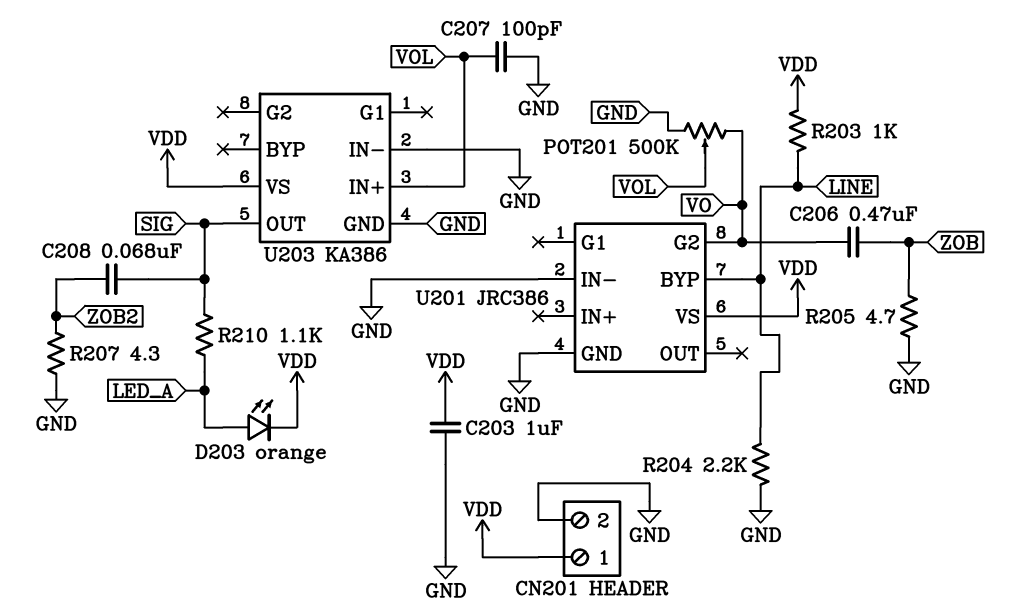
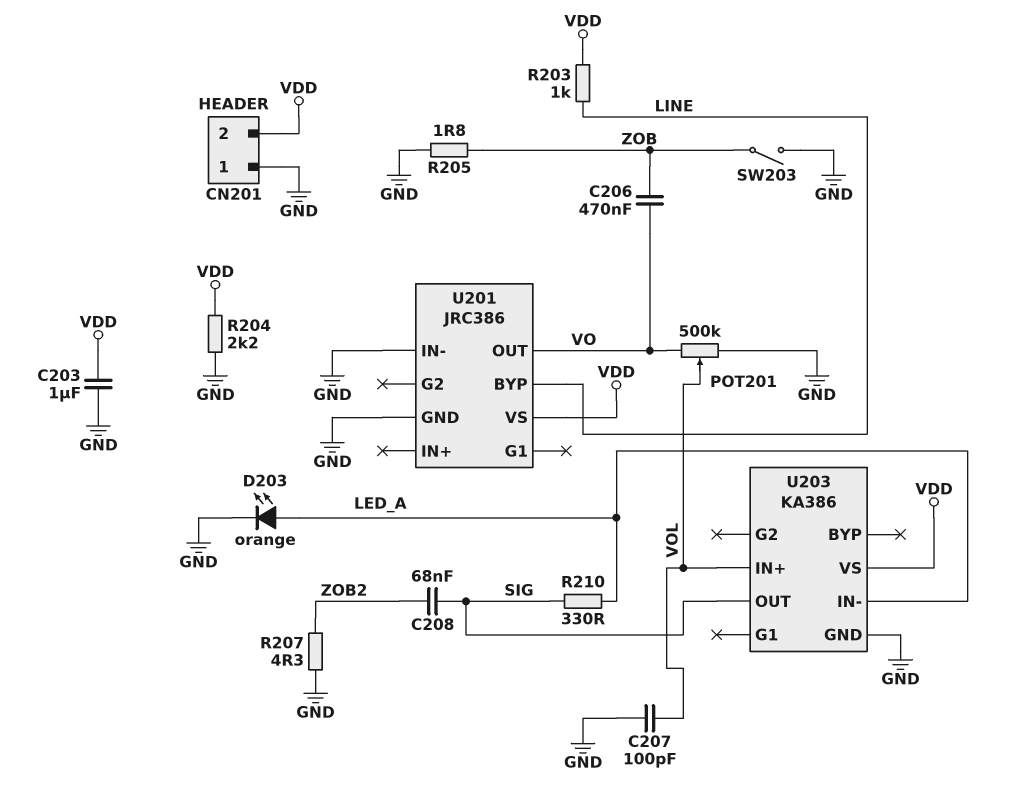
CN201 pin 1: VDD -> GND
CN201 pin 2: GND -> VDD
D203: LED orange (A LED_A, K VDD) -> LED orange (A LED_A, K GND)
R204: 2.2k (GND, LINE) -> 2.2k (GND, VDD)
R205: 4.7 (GND, ZOB) -> 1.8 (GND, ZOB)
R210: 1.1k (LED_A, SIG) -> 330 (LED_A, SIG)
SW203: none -> switch (GND, ZOB)
U201 pin G2: VO -> none
U201 pin OUT: none -> VO
U203 pin IN-: GND -> LED_A

